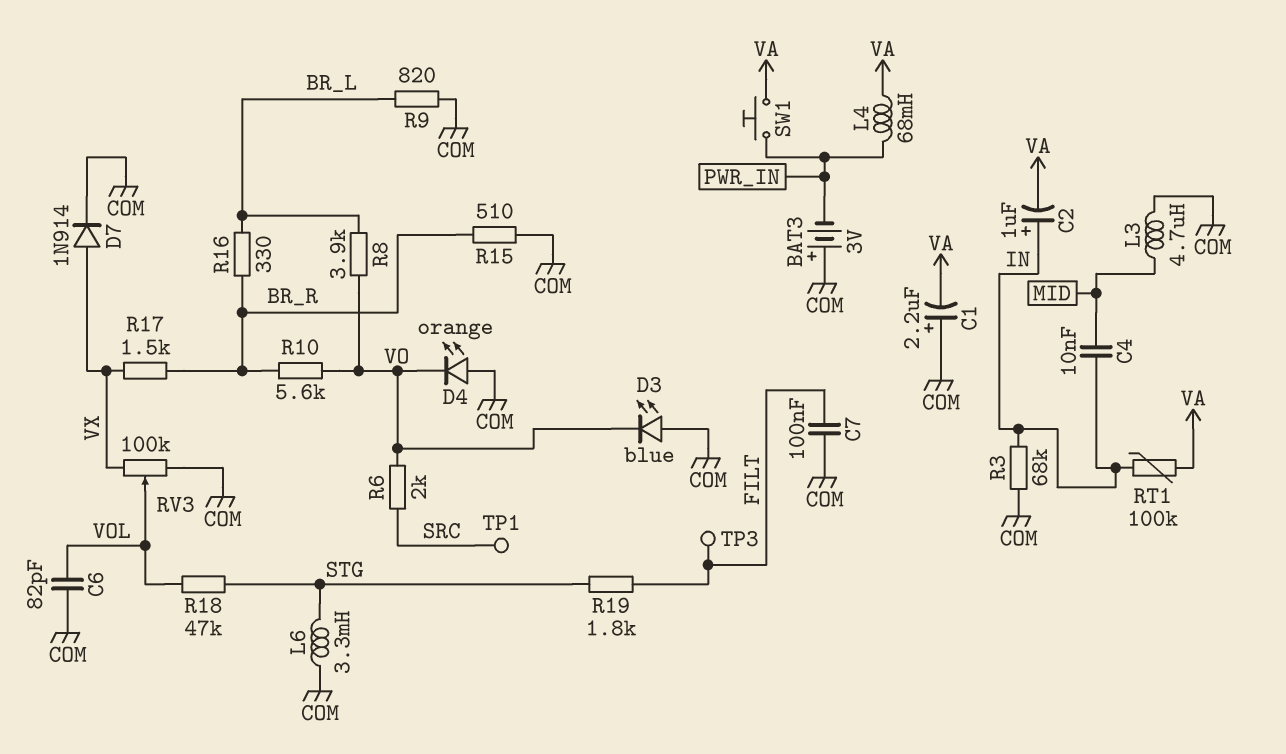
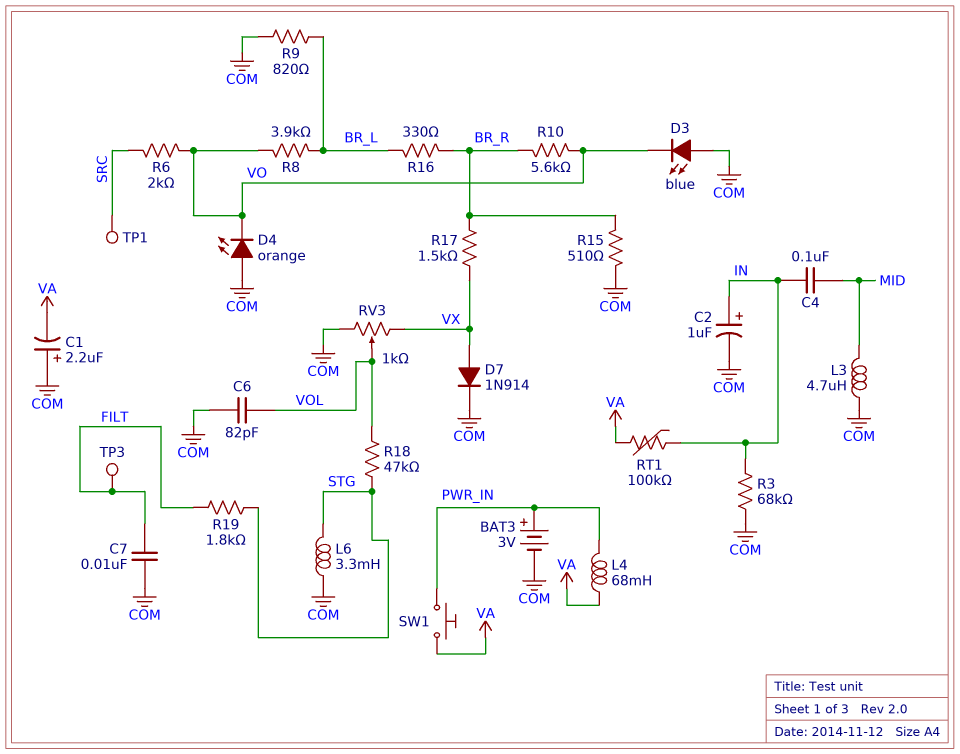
BAT3: 3V (plus COM, minus PWR_IN) -> 3V (plus PWR_IN, minus COM)
C2: 1uF (plus IN, minus VA) -> 1uF (plus IN, minus COM)
C4: 10nF (IN, MID) -> 100nF (IN, MID)
C7: 100nF (COM, FILT) -> 10nF (COM, FILT)
RV3: 100k (COM, VX, wiper VOL) -> 1k (COM, VX, wiper VOL)

